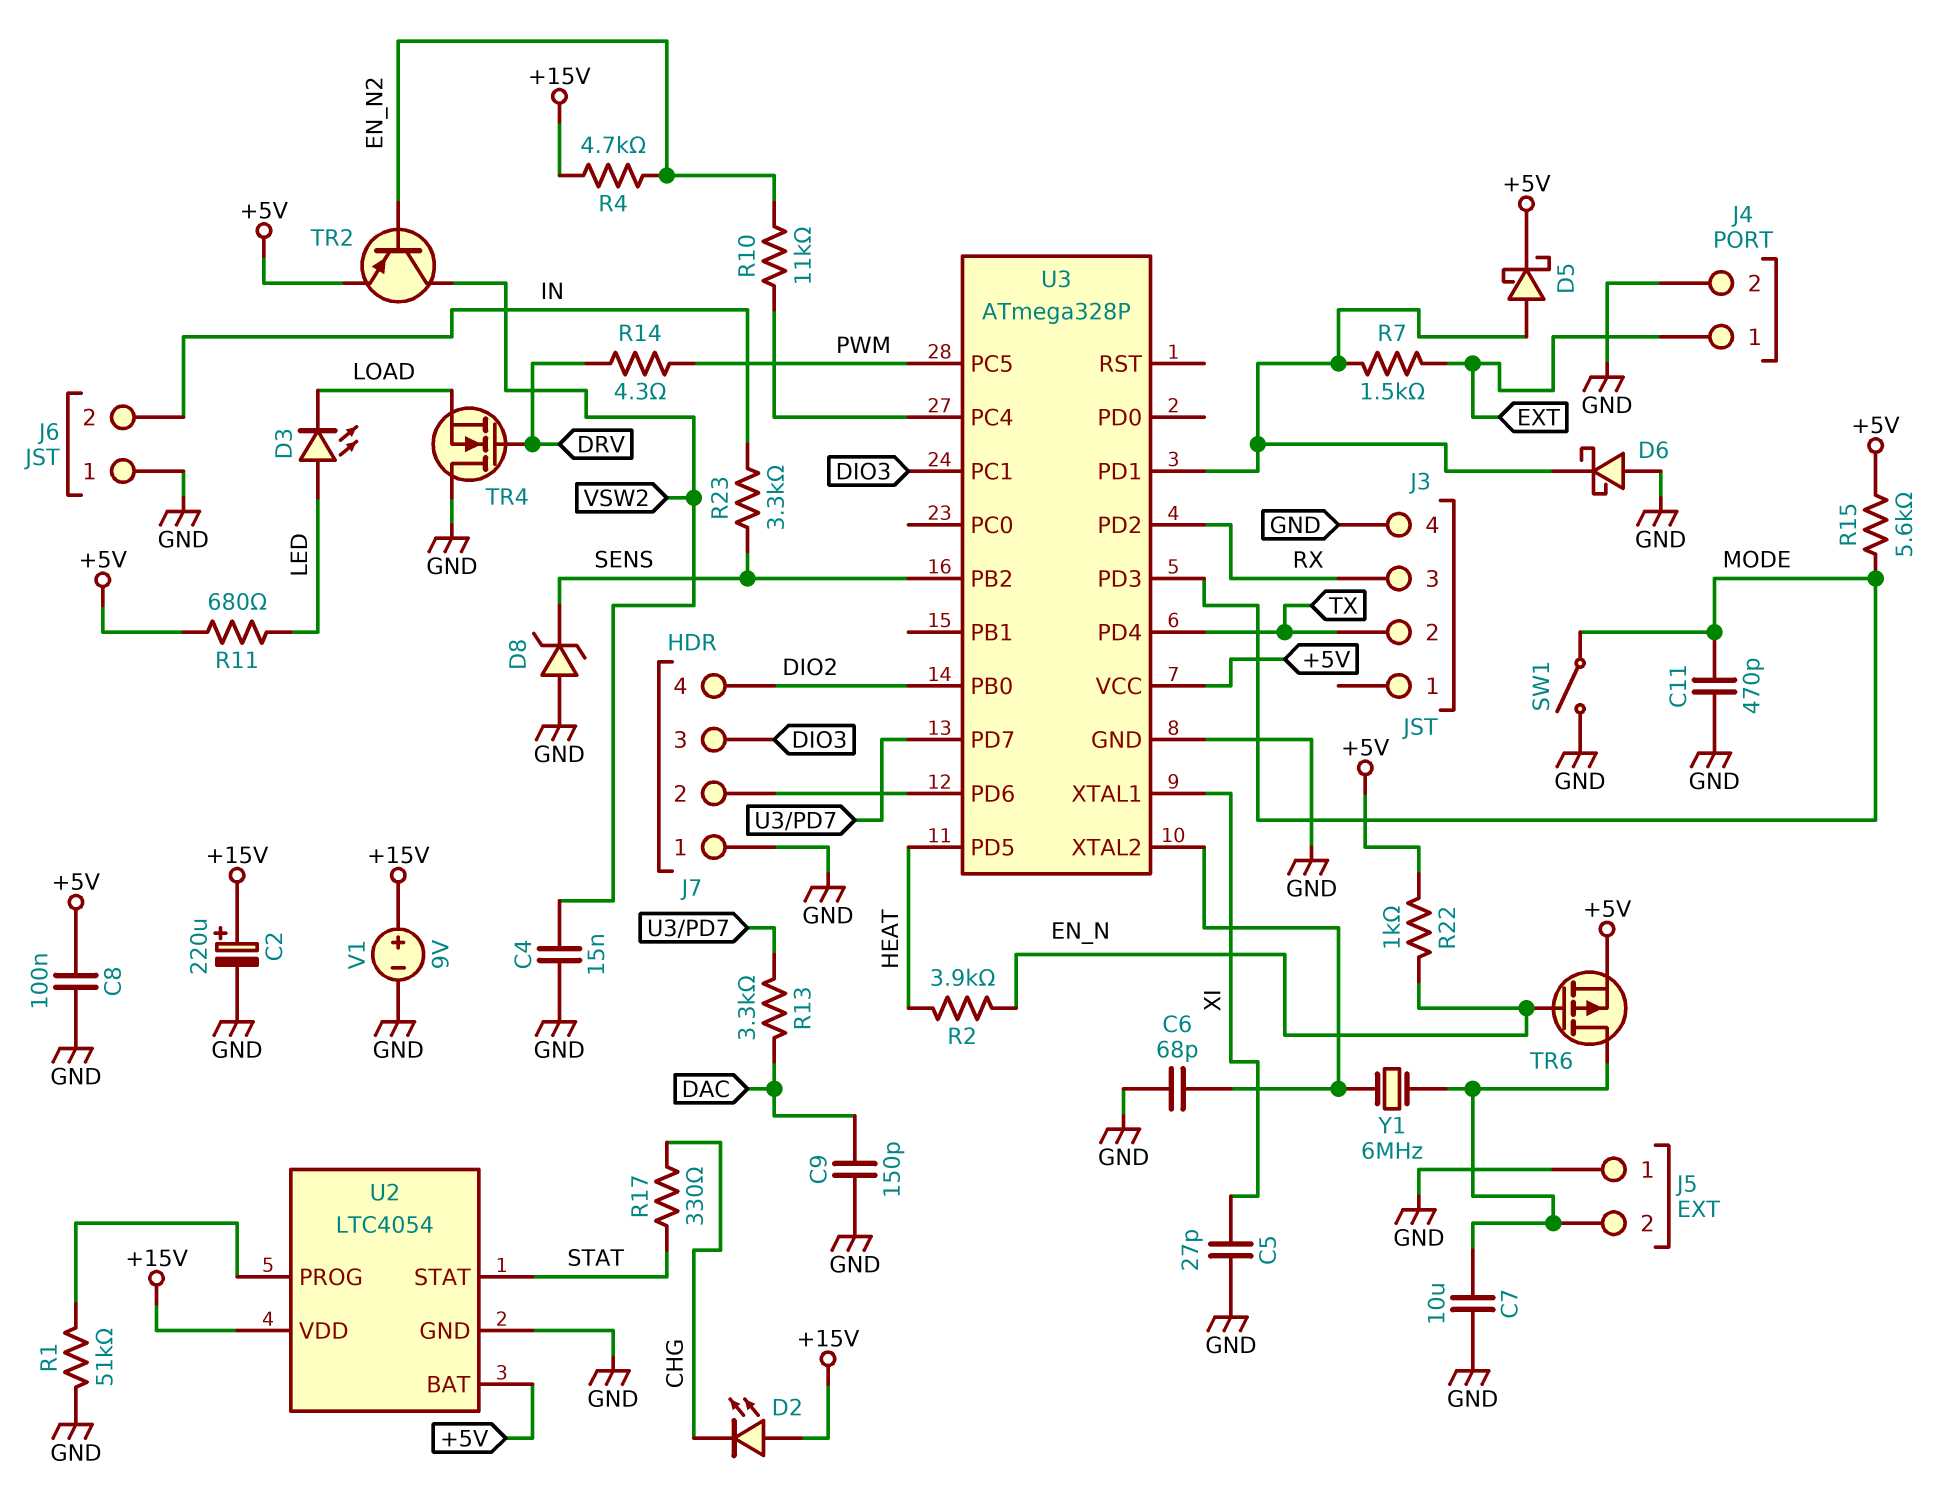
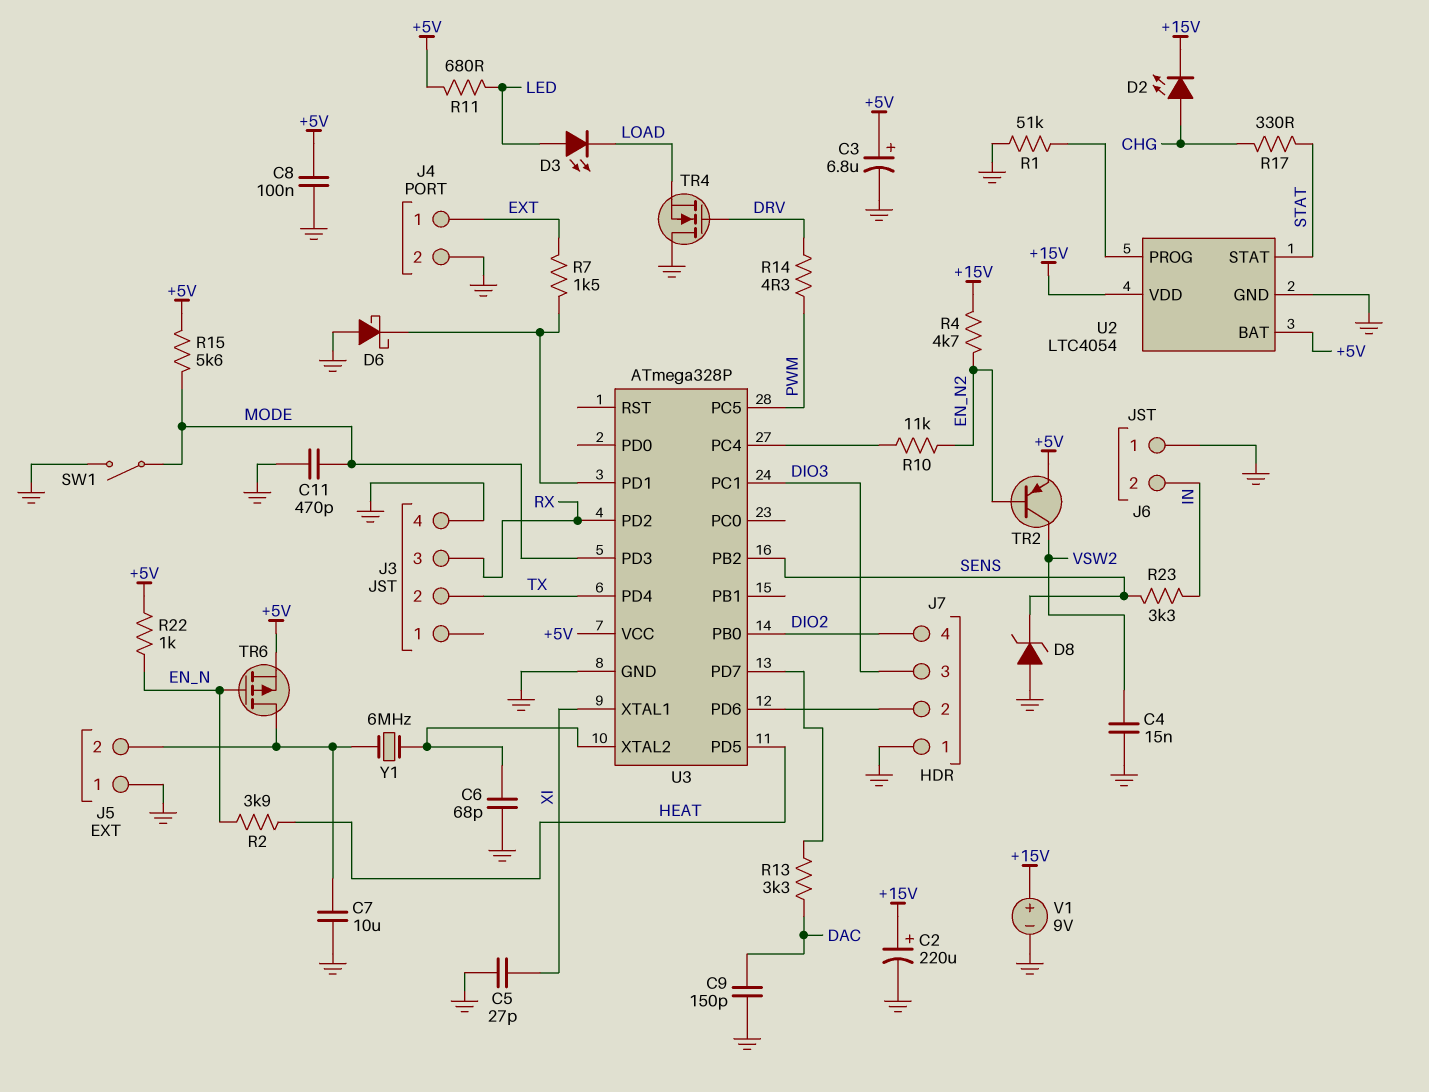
C3: none -> 6.8uF (plus +5V, minus GND)
D2: LED (A +15V, K CHG) -> LED (A CHG, K +15V)
D5: schottky (A U3/PD1, K +5V) -> none

